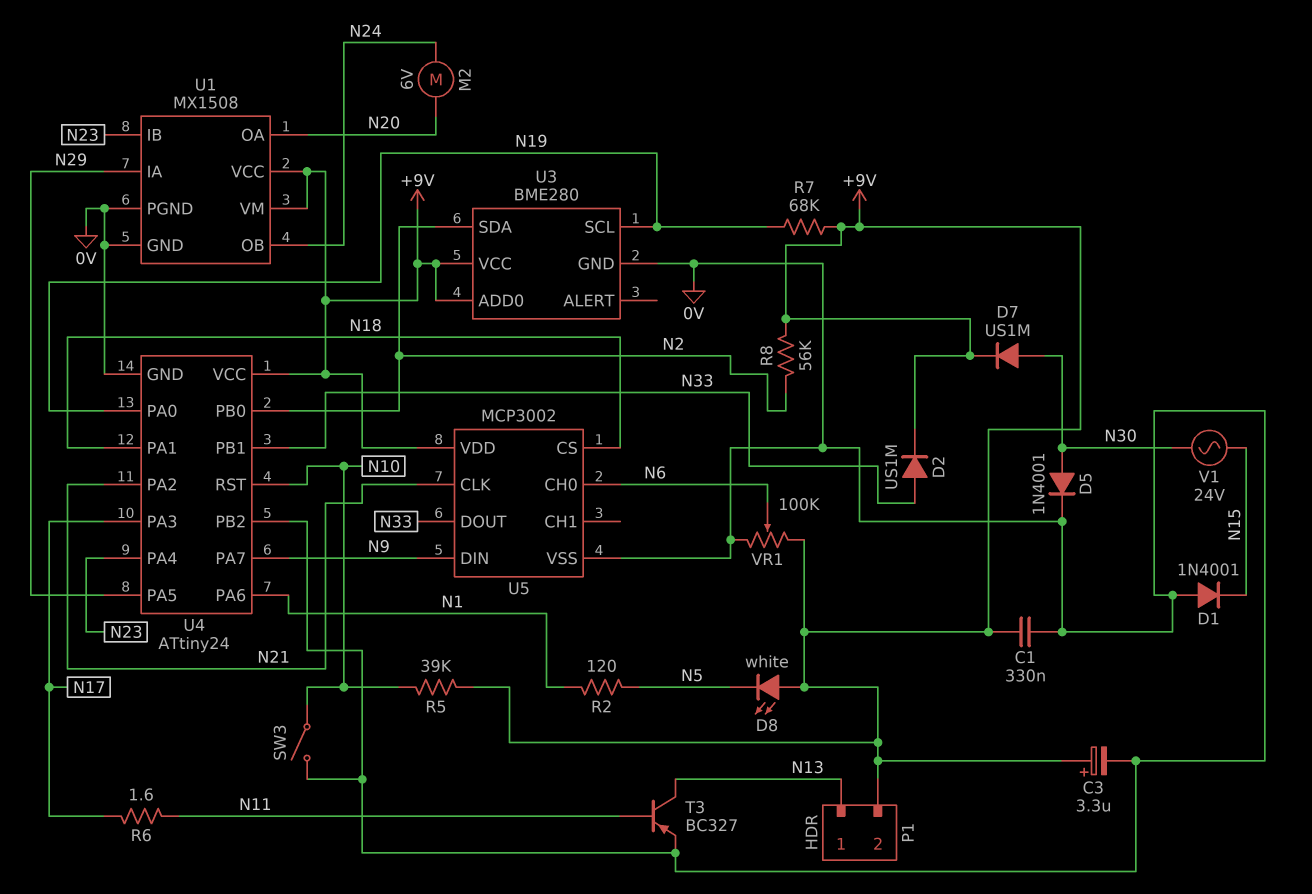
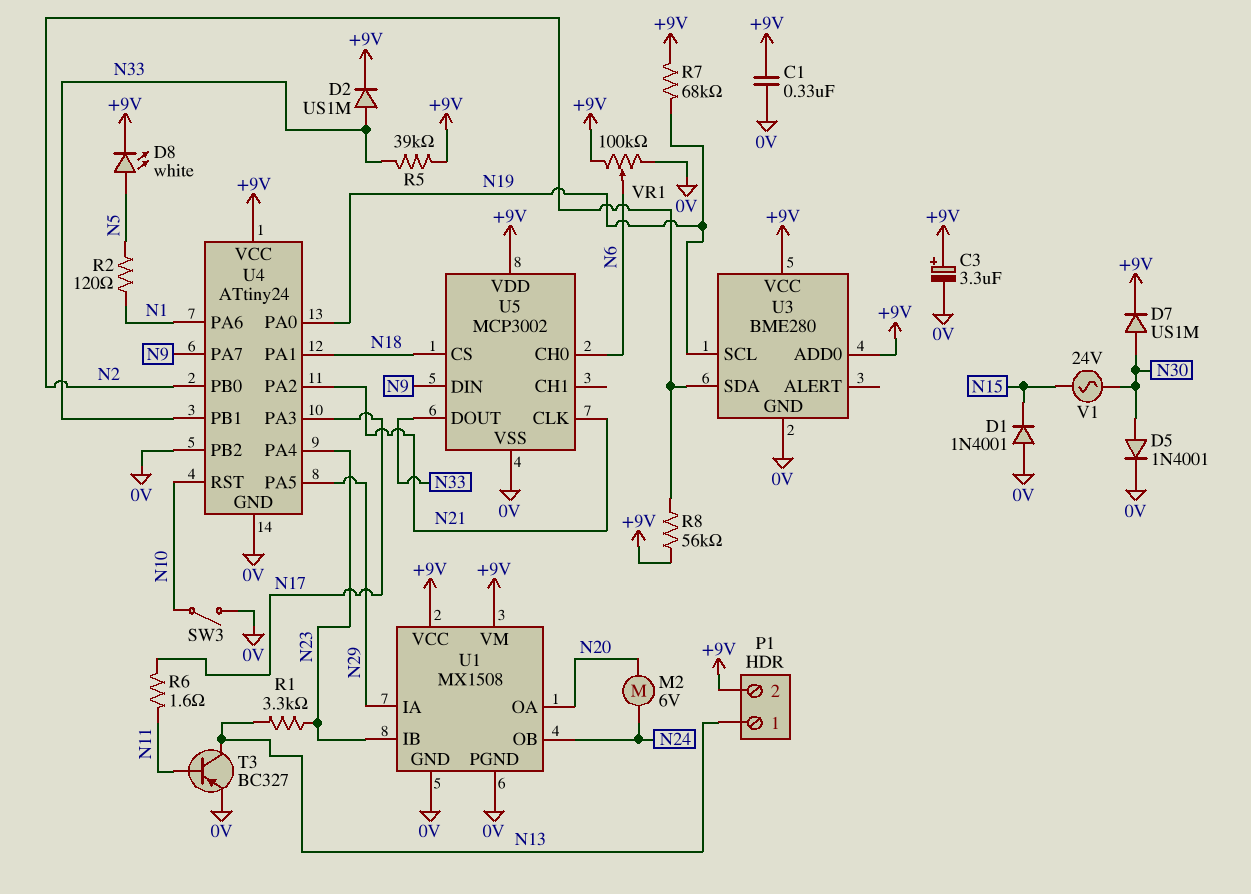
D8: LED white (A +9V, K N5) -> LED white (A N5, K +9V)
R1: none -> 3.3k (N13, N23)
R5: 39k (+9V, N10) -> 39k (+9V, N33)

